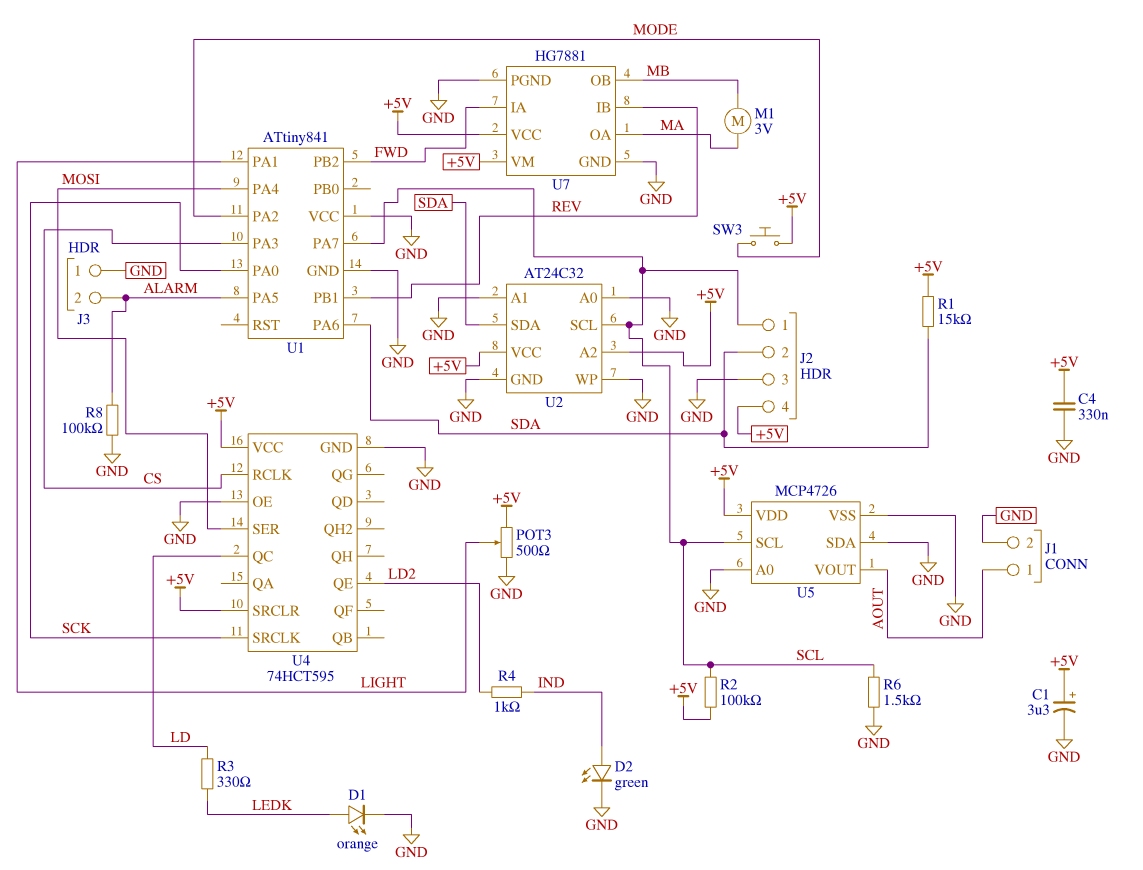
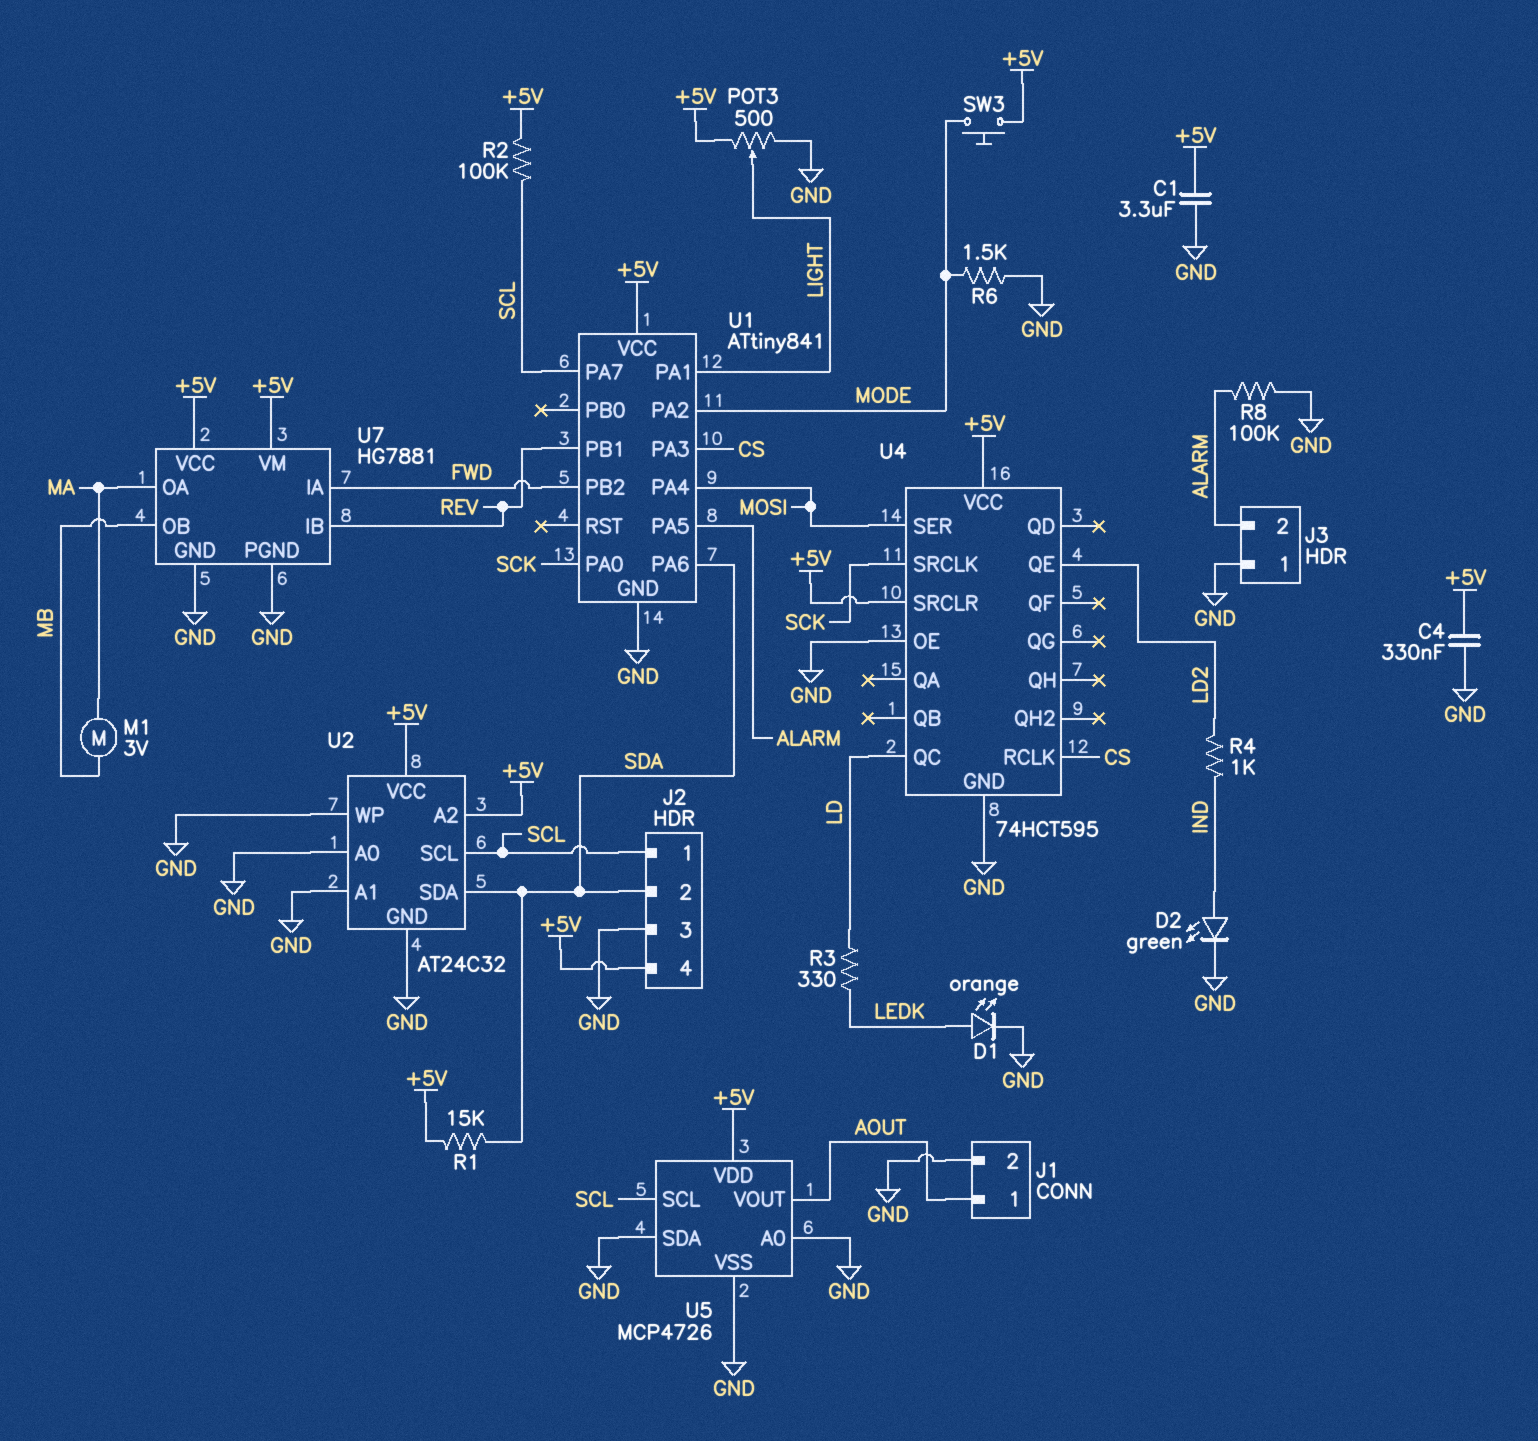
C1: 3.3uF (plus +5V, minus GND) -> 3.3uF (+5V, GND)
R6: 1.5k (GND, SCL) -> 1.5k (GND, MODE)
U1 pin VCC: GND -> +5V

